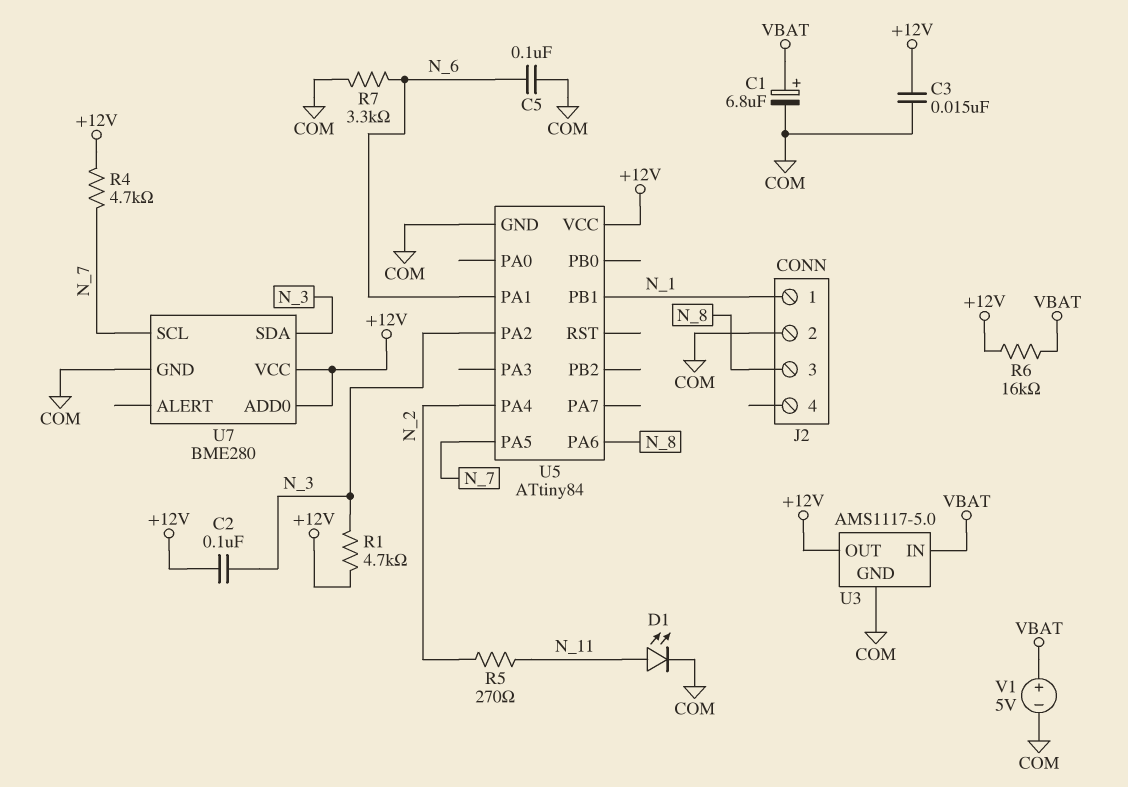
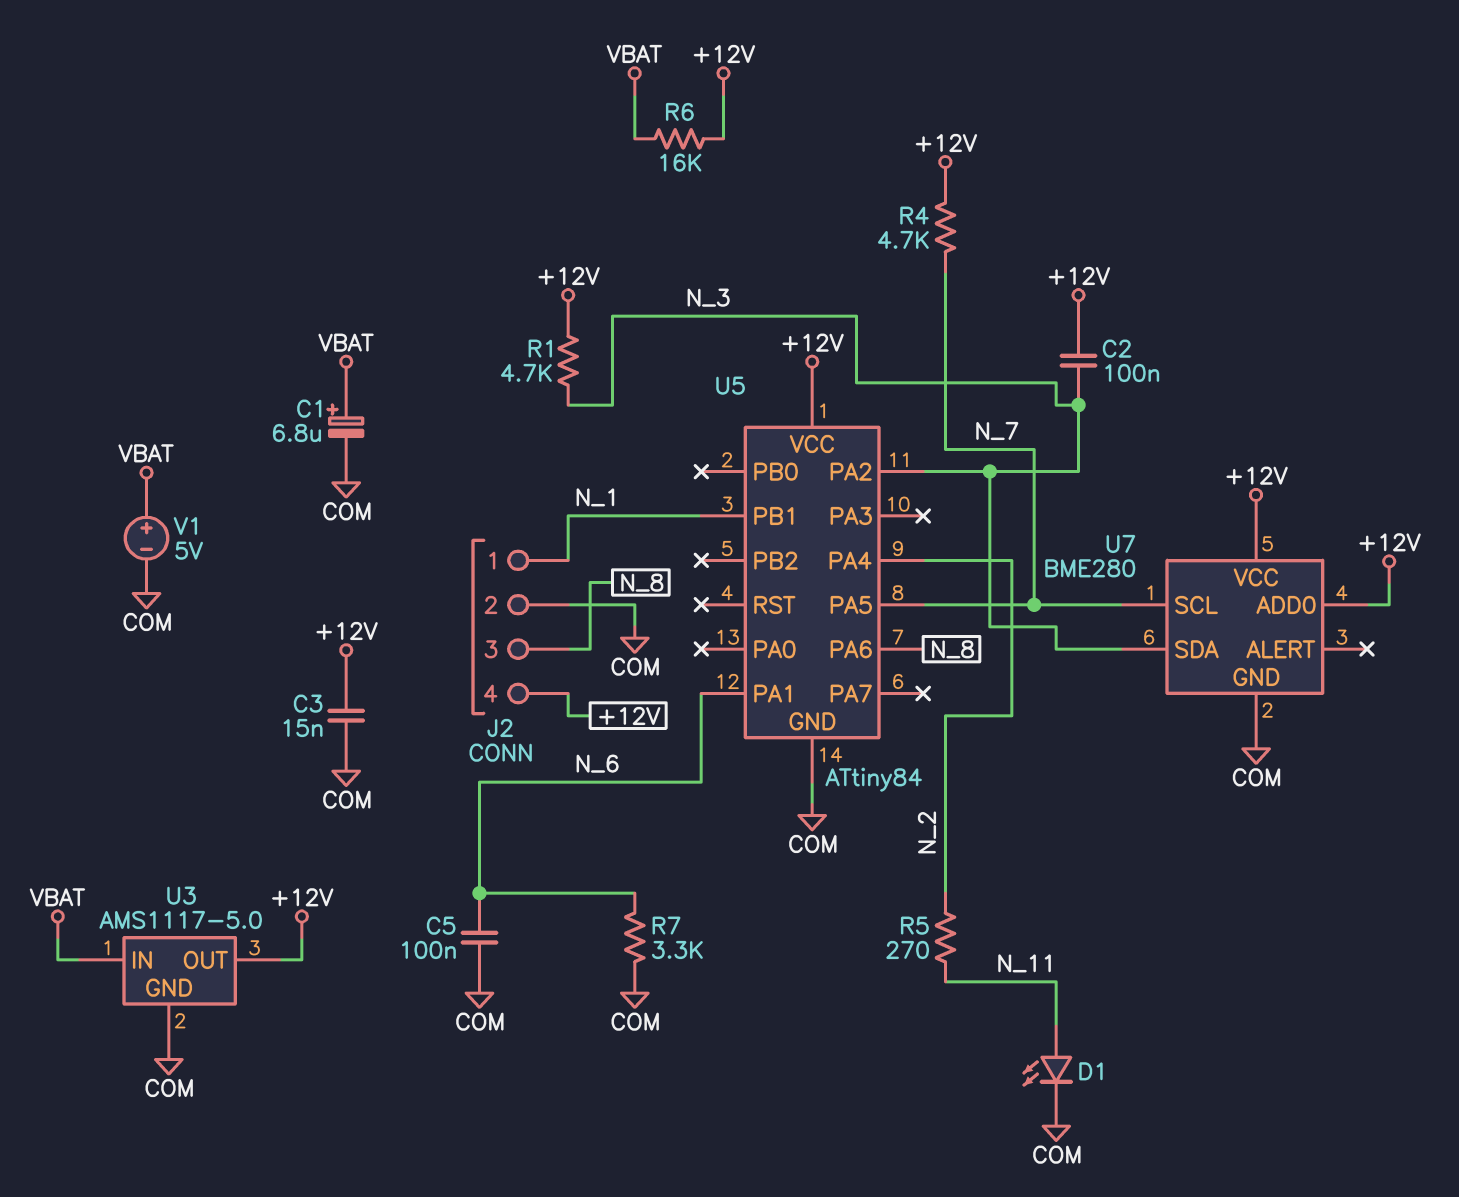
J2 pin 4: none -> +12V

